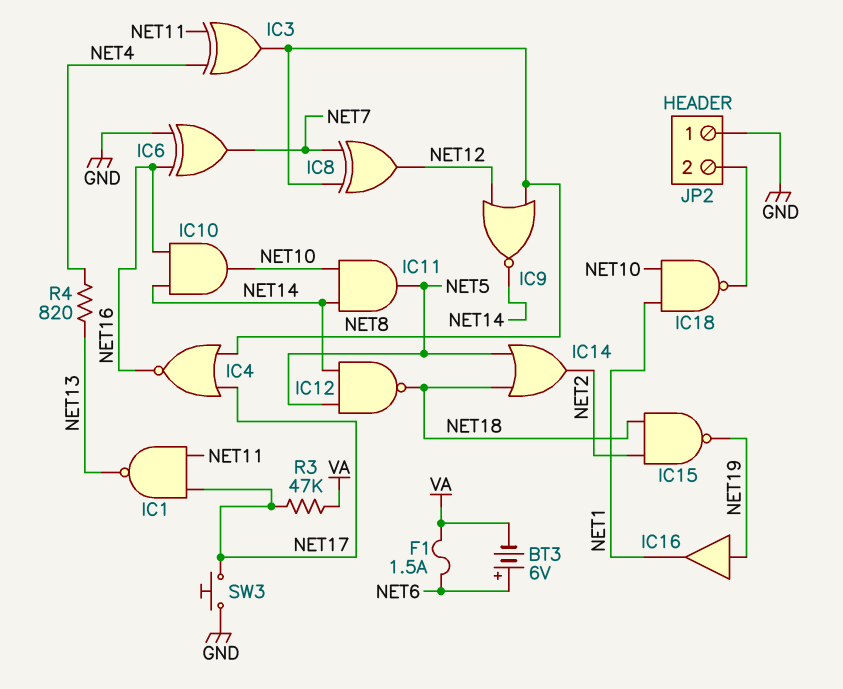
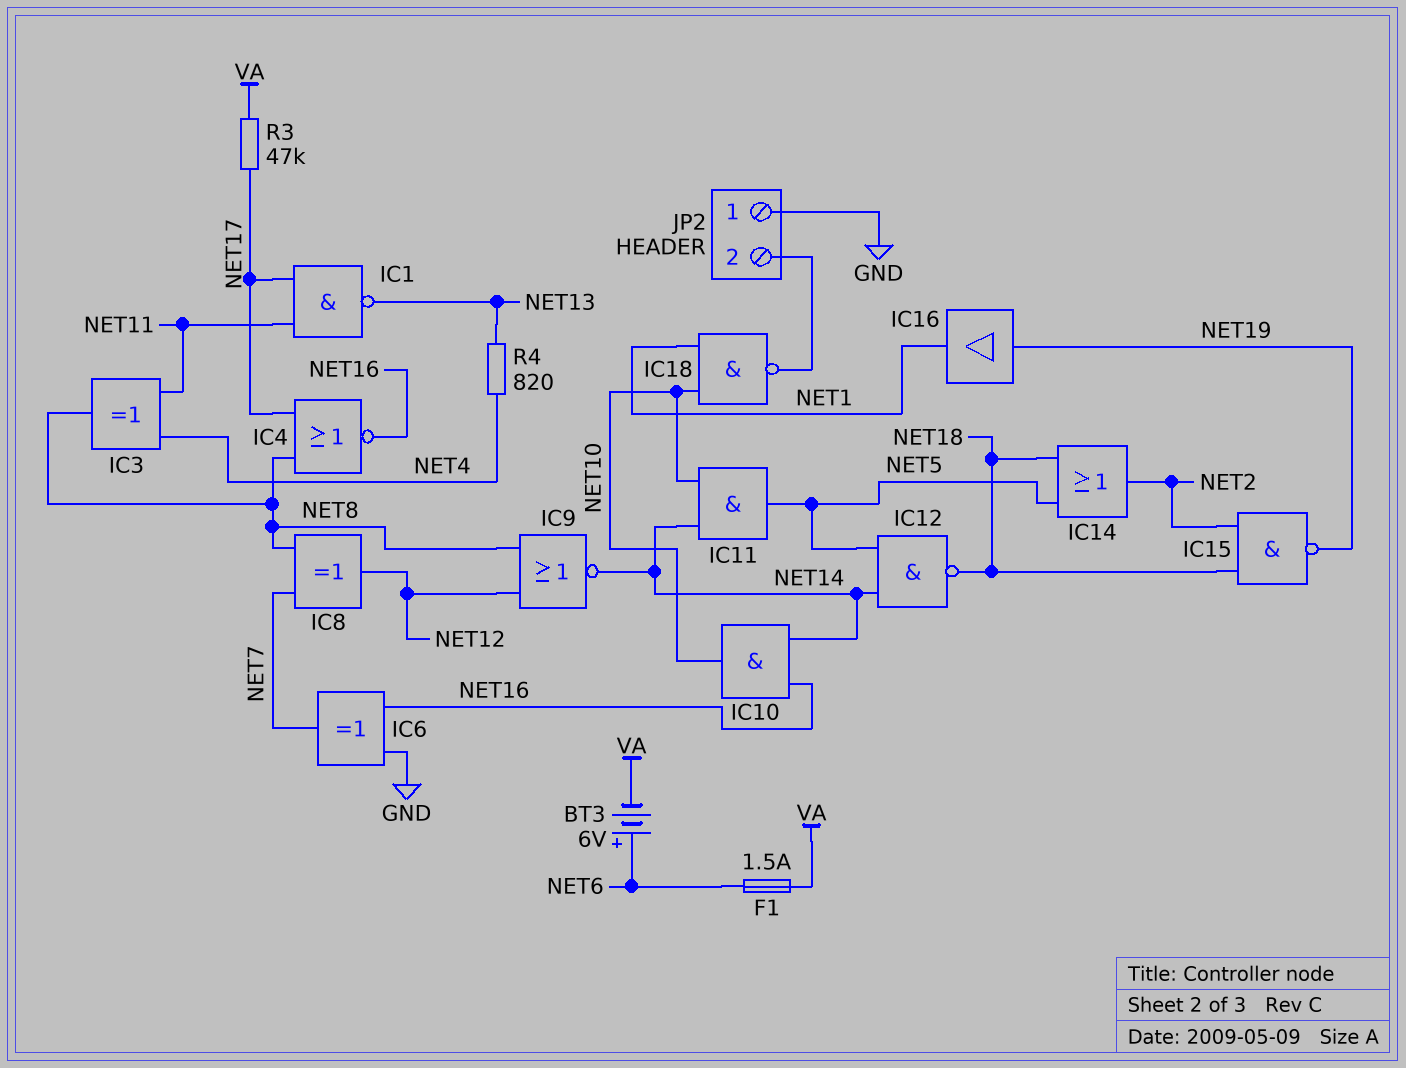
SW3: button (GND, NET17) -> none

